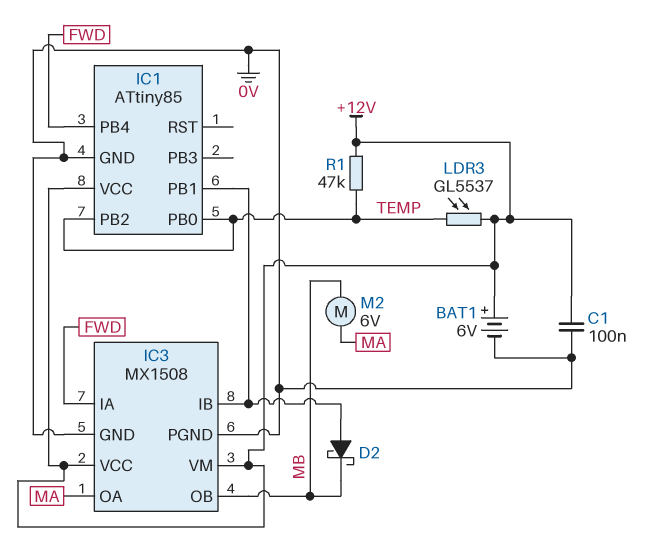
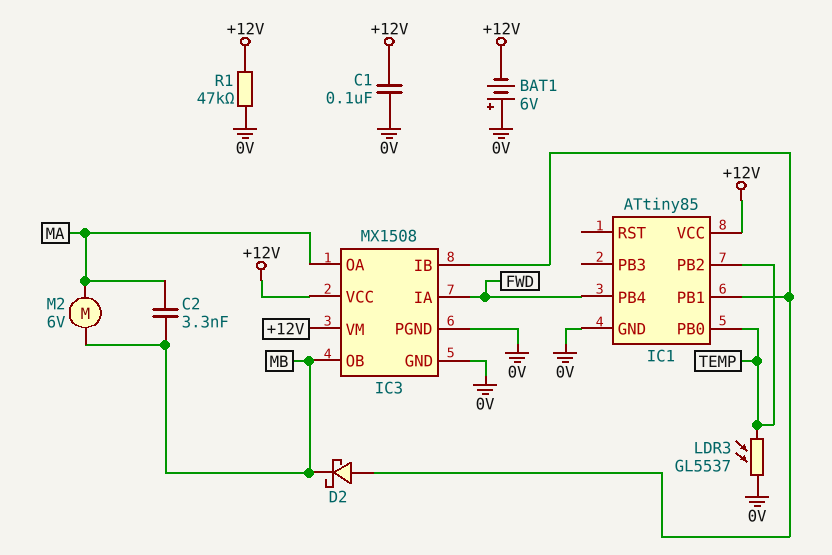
BAT1: 6V (plus +12V, minus 0V) -> 6V (plus 0V, minus +12V)
C2: none -> 3.3nF (MA, MB)
LDR3: GL5537 (+12V, TEMP) -> GL5537 (0V, TEMP)
R1: 47k (+12V, TEMP) -> 47k (+12V, 0V)

